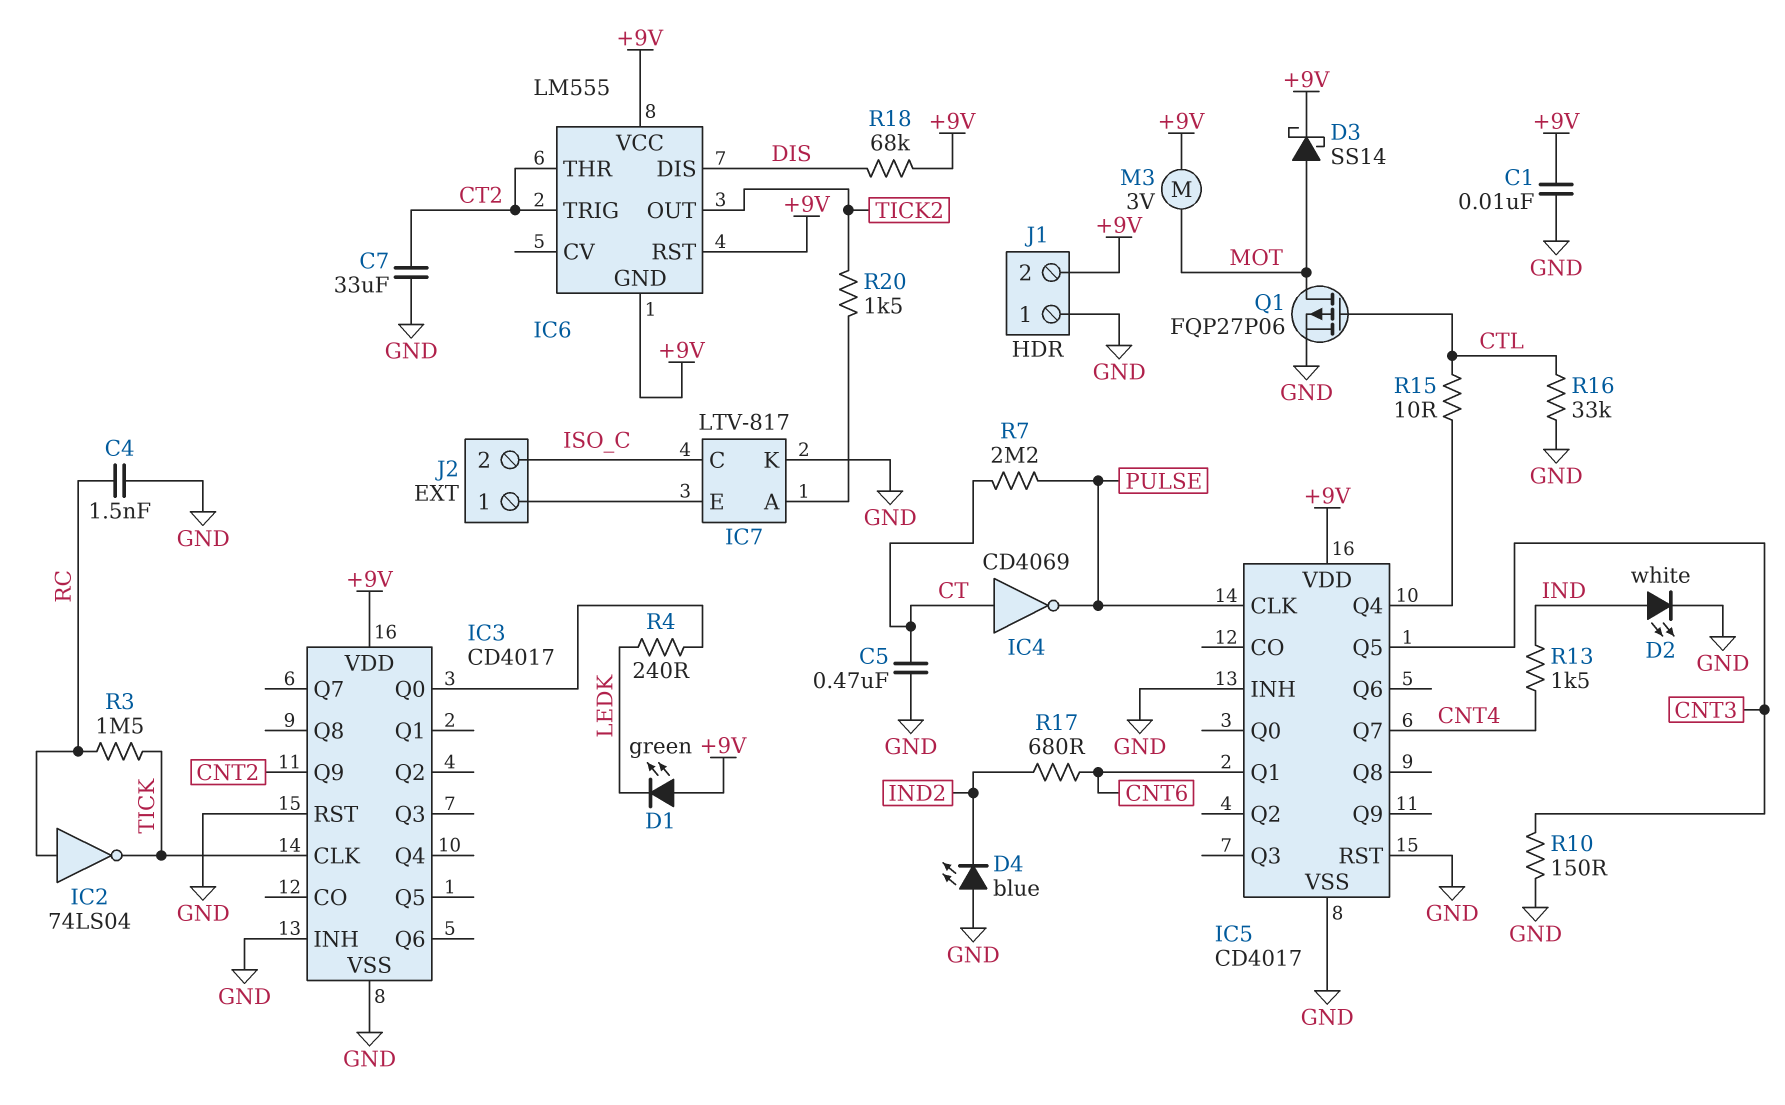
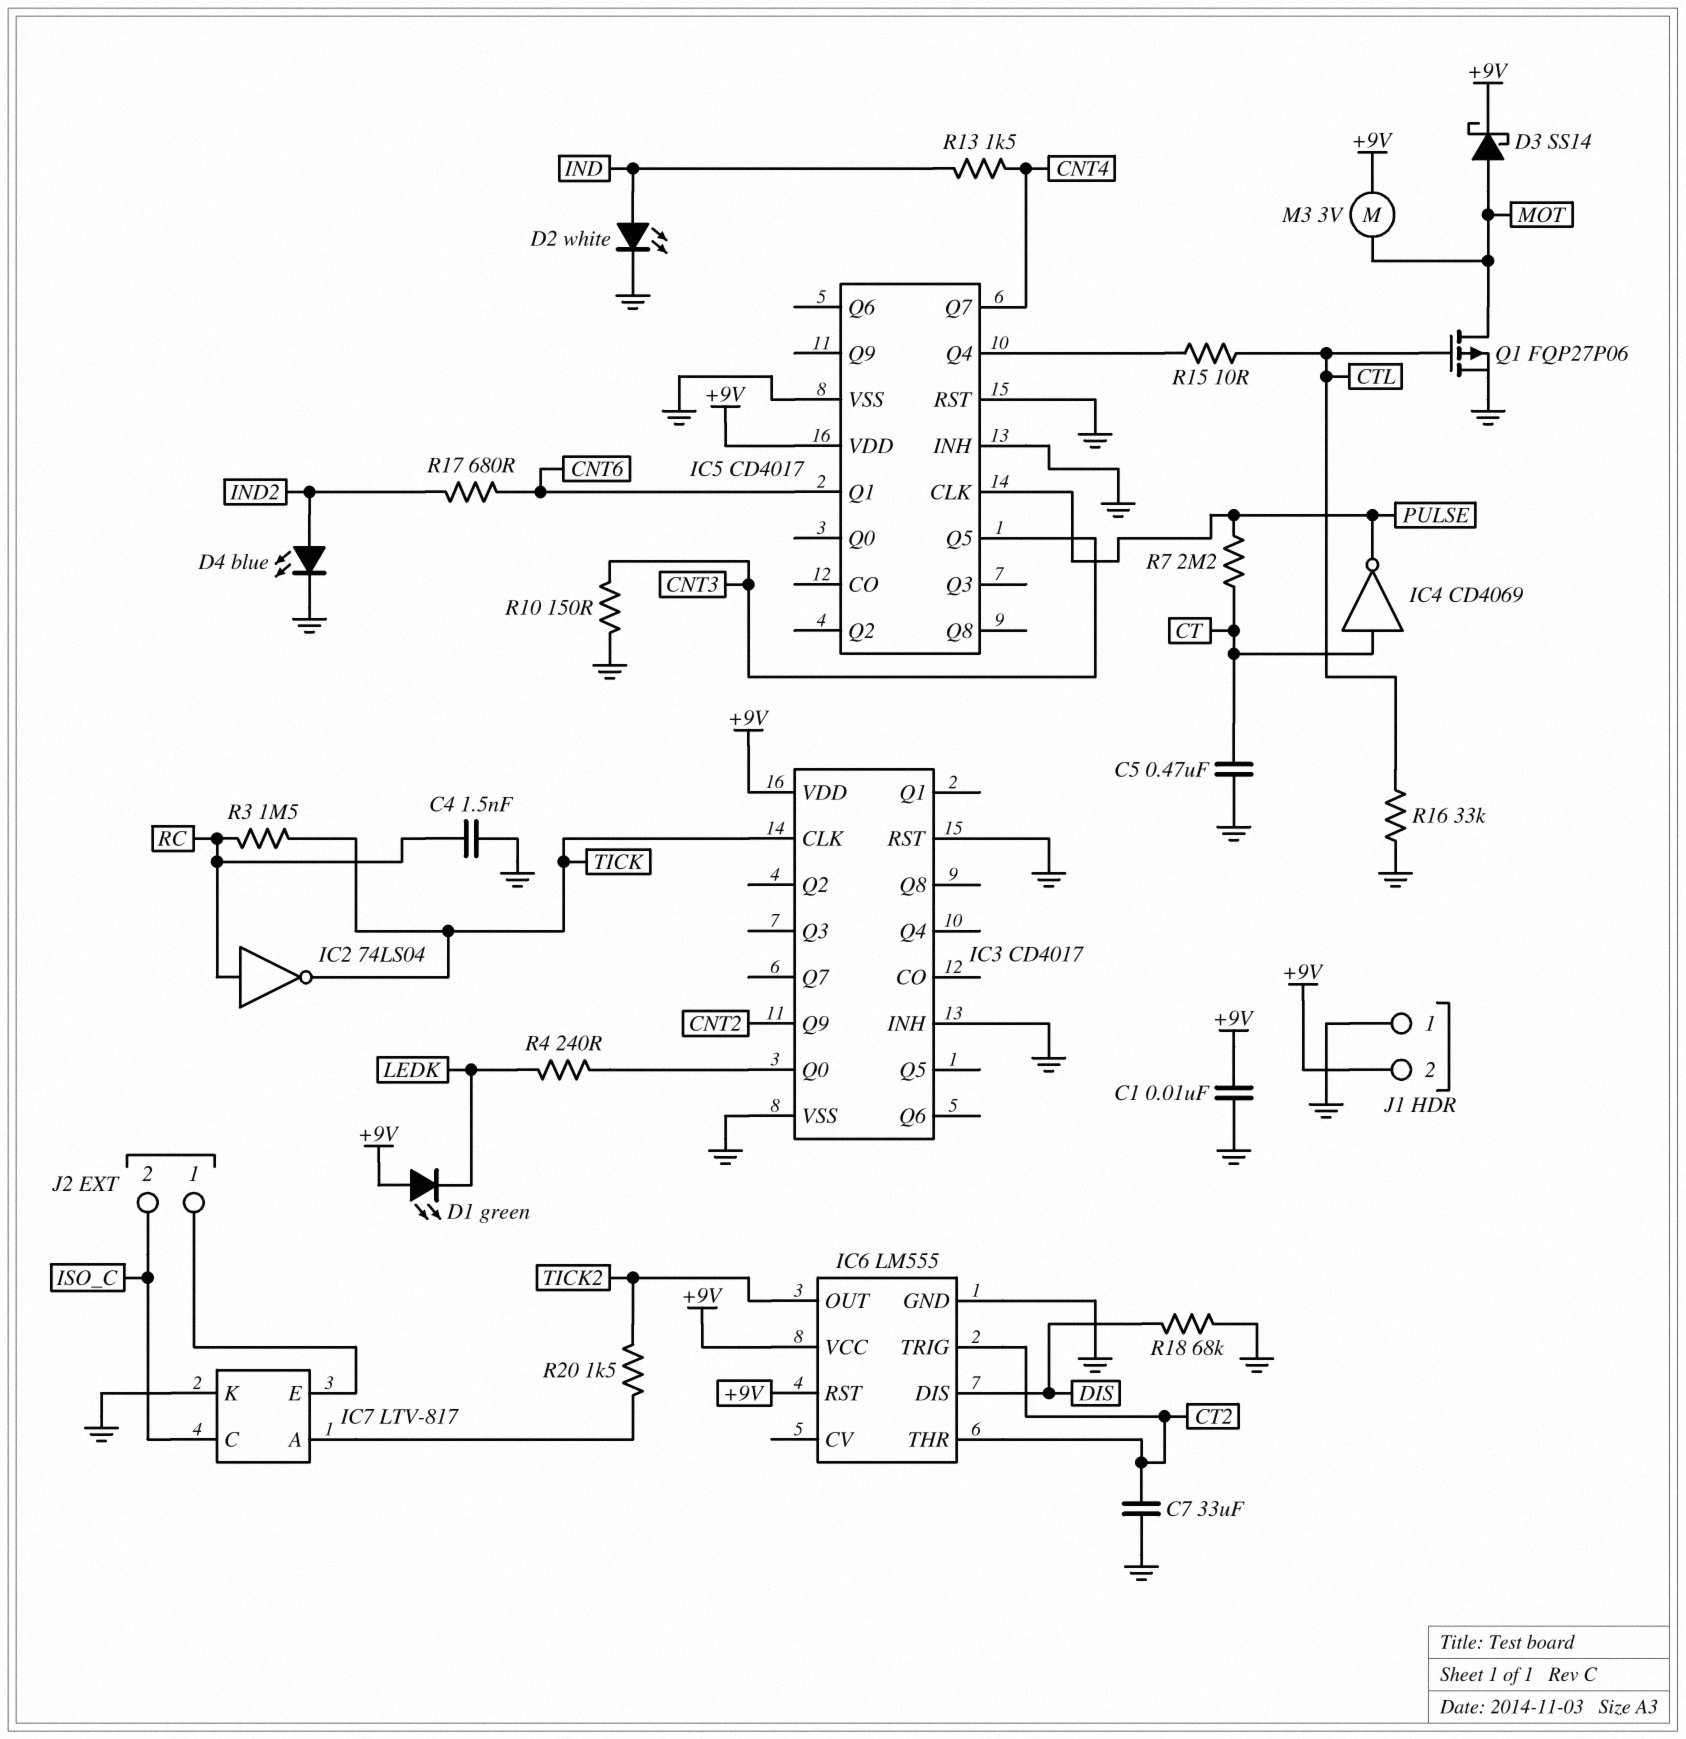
D4: LED blue (A GND, K IND2) -> LED blue (A IND2, K GND)
IC6 pin GND: +9V -> GND
R18: 68k (+9V, DIS) -> 68k (DIS, GND)

